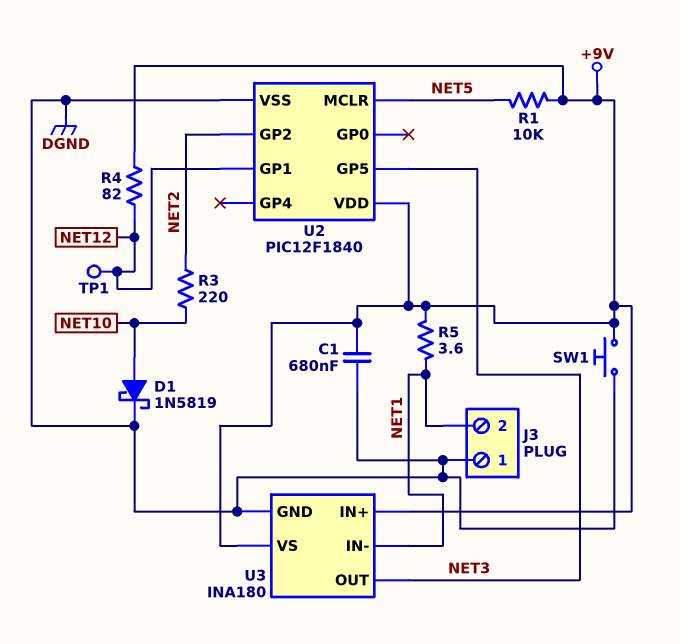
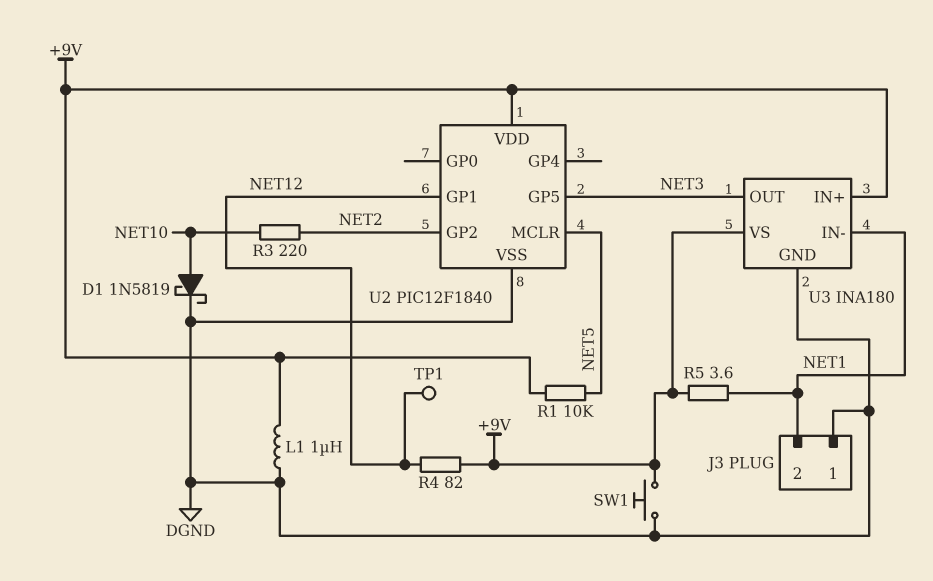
C1: 680nF (+9V, DGND) -> none
L1: none -> 1uH (+9V, DGND)

